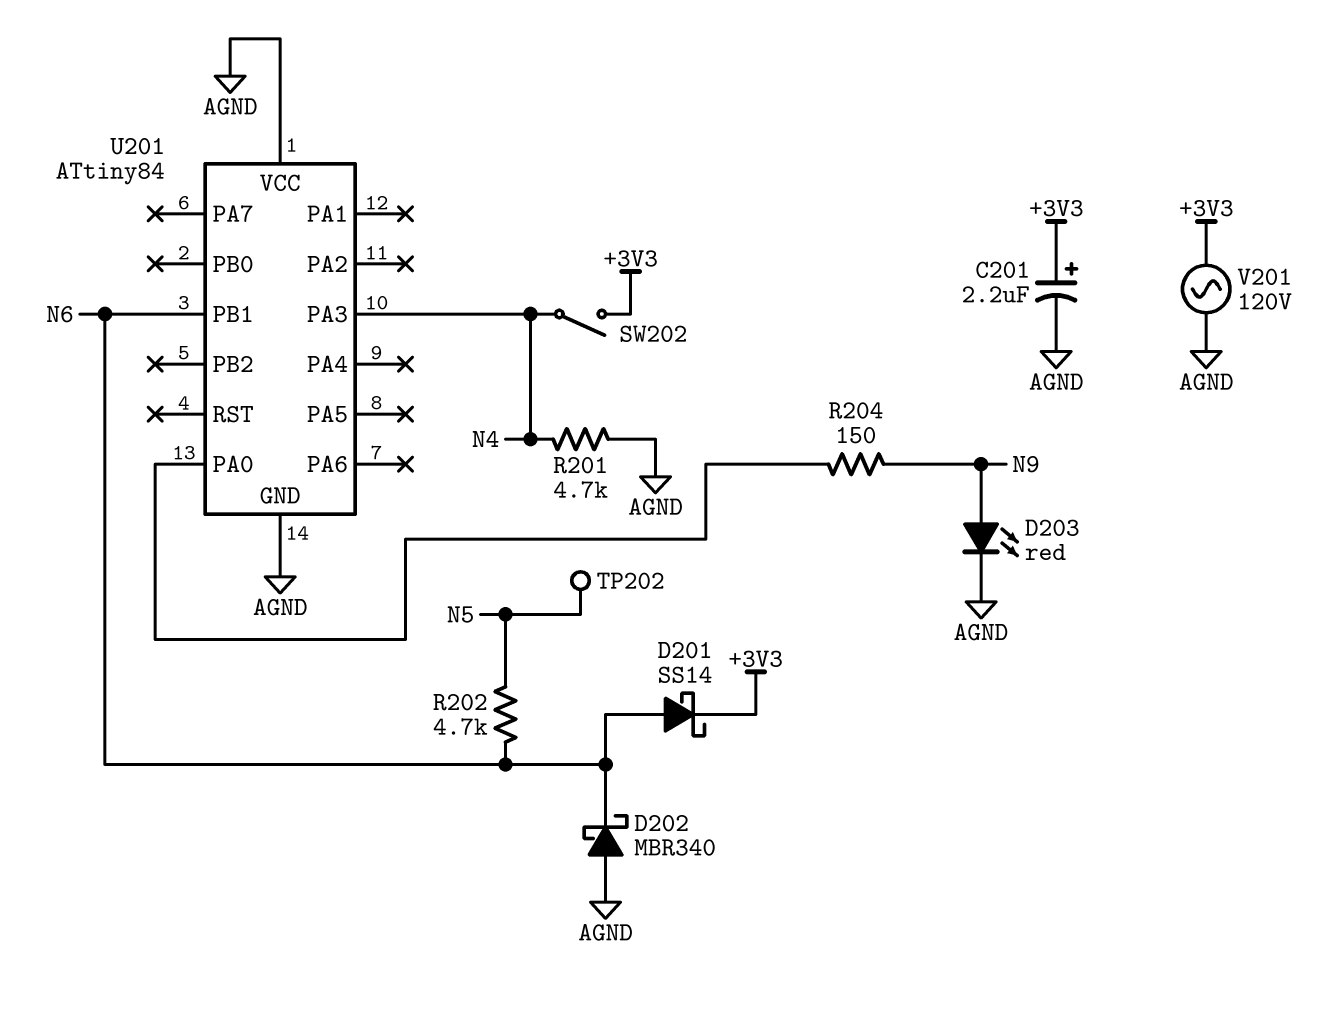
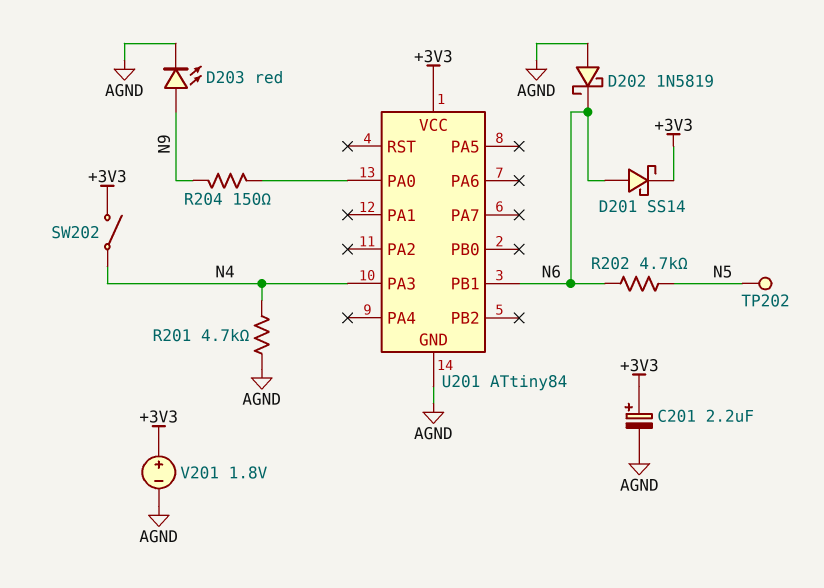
D202: schottky MBR340 (A AGND, K N6) -> schottky 1N5819 (A AGND, K N6)
U201 pin VCC: AGND -> +3V3
V201: AC 120V (+3V3, AGND) -> 1.8V (plus +3V3, minus AGND)

